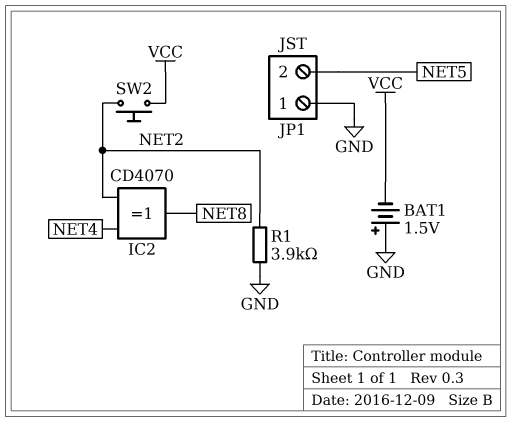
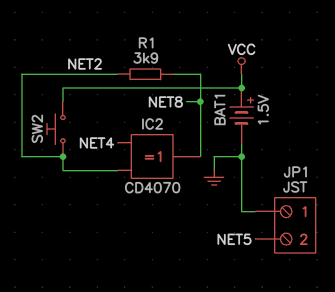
BAT1: 1.5V (plus GND, minus VCC) -> 1.5V (plus VCC, minus GND)
R1: 3.9k (GND, NET2) -> 3.9k (NET2, NET8)

